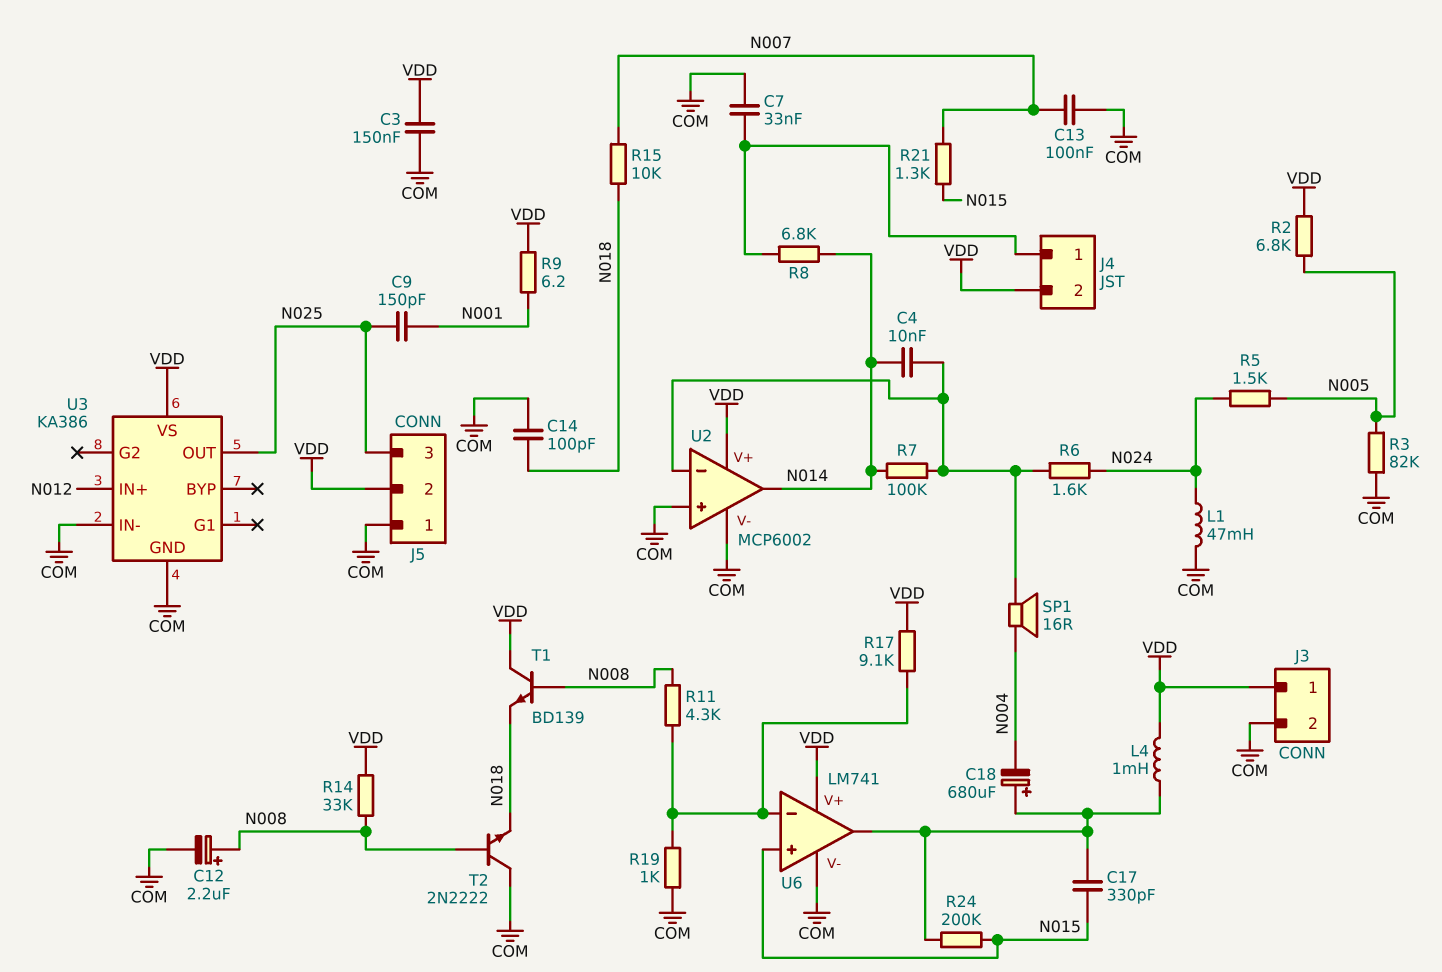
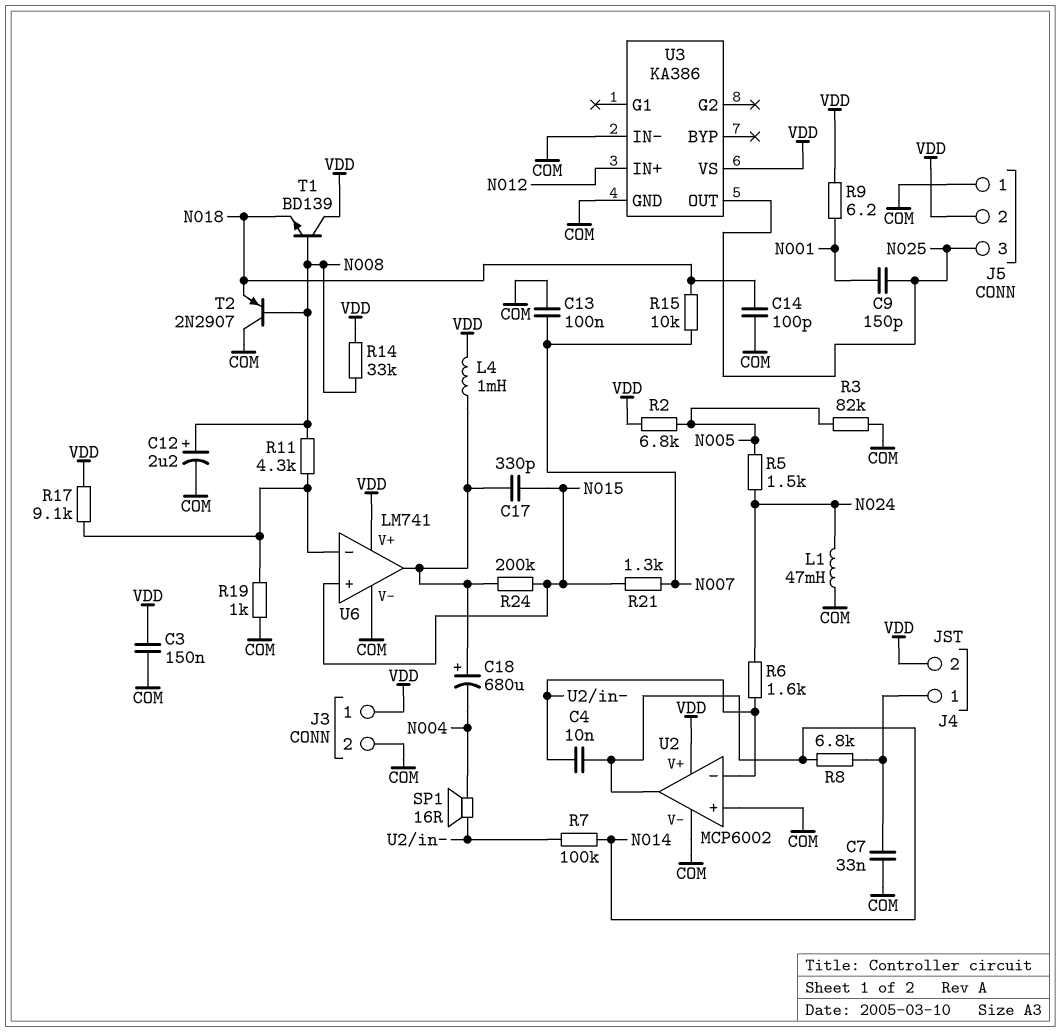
T2: NPN 2N2222 (B N008, C COM, E N018) -> PNP 2N2907 (B N008, C COM, E N018)

